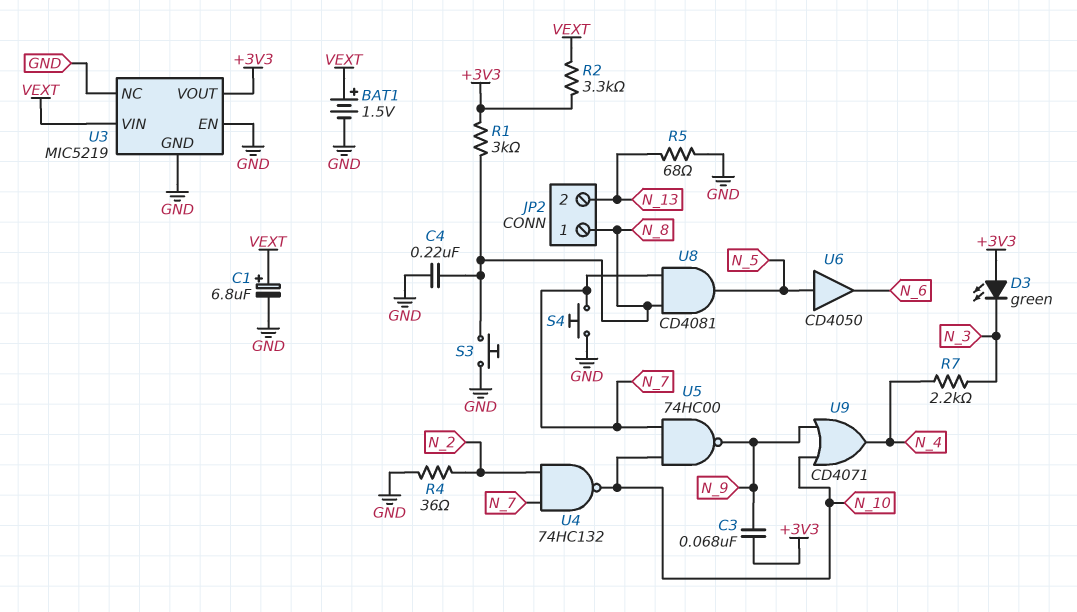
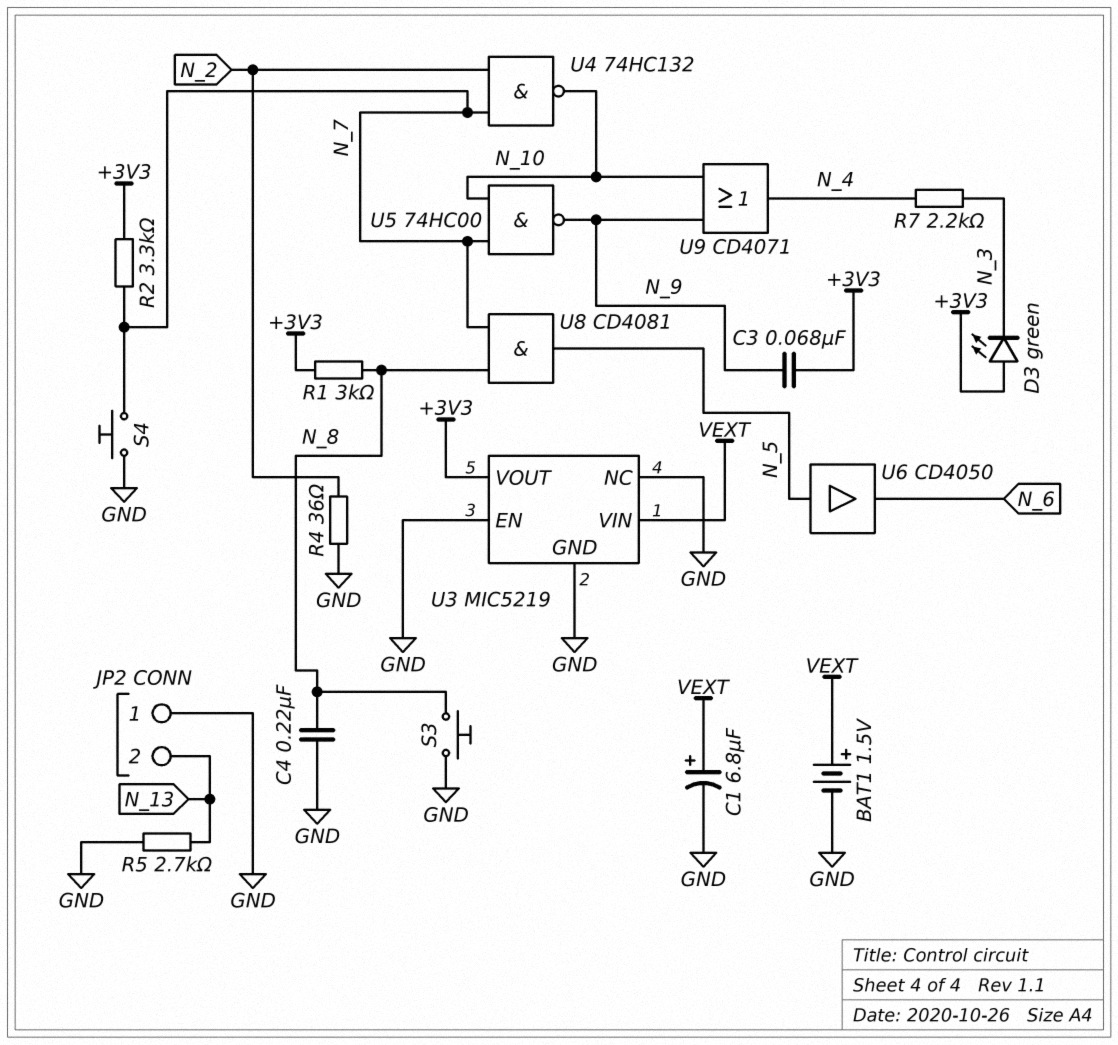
JP2 pin 1: N_8 -> GND
R2: 3.3k (+3V3, VEXT) -> 3.3k (+3V3, N_7)
R5: 68 (GND, N_13) -> 2.7k (GND, N_13)

